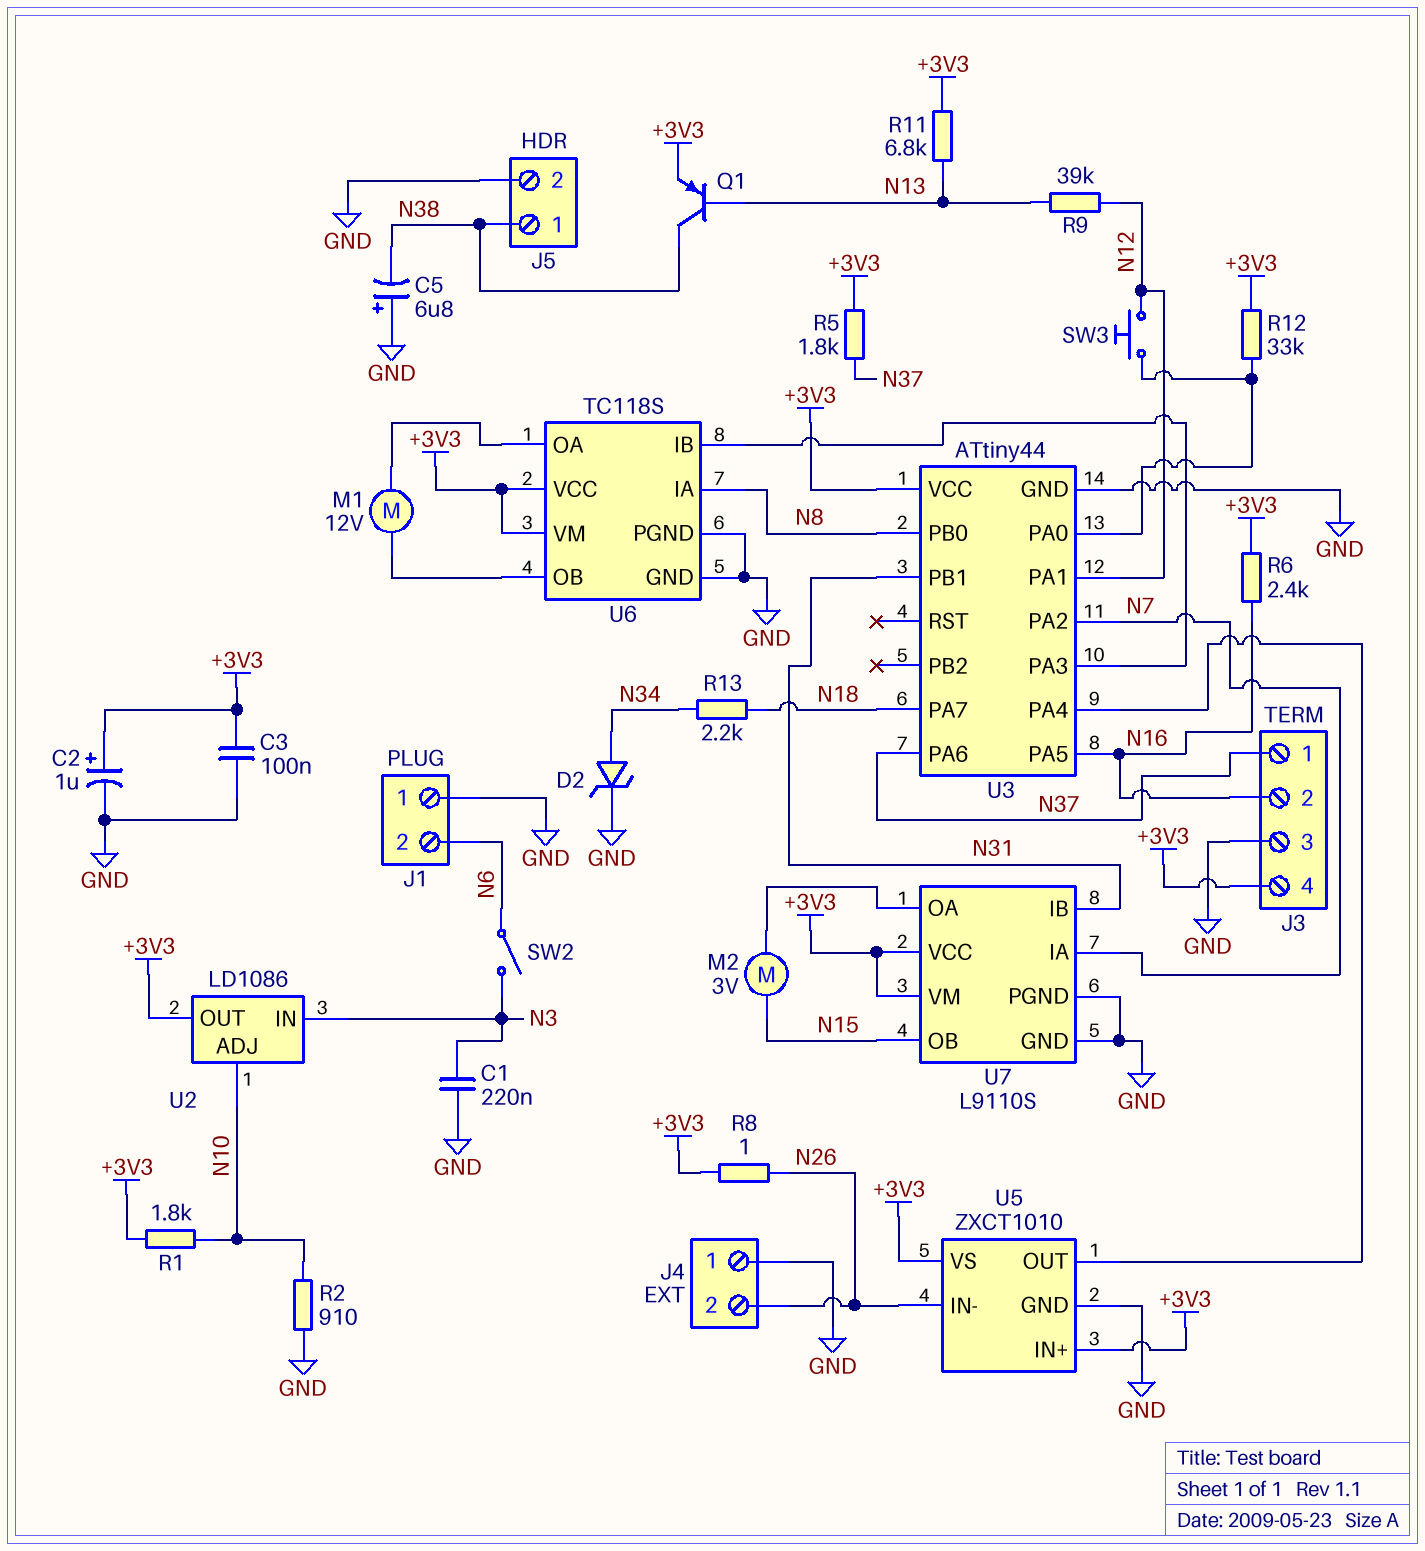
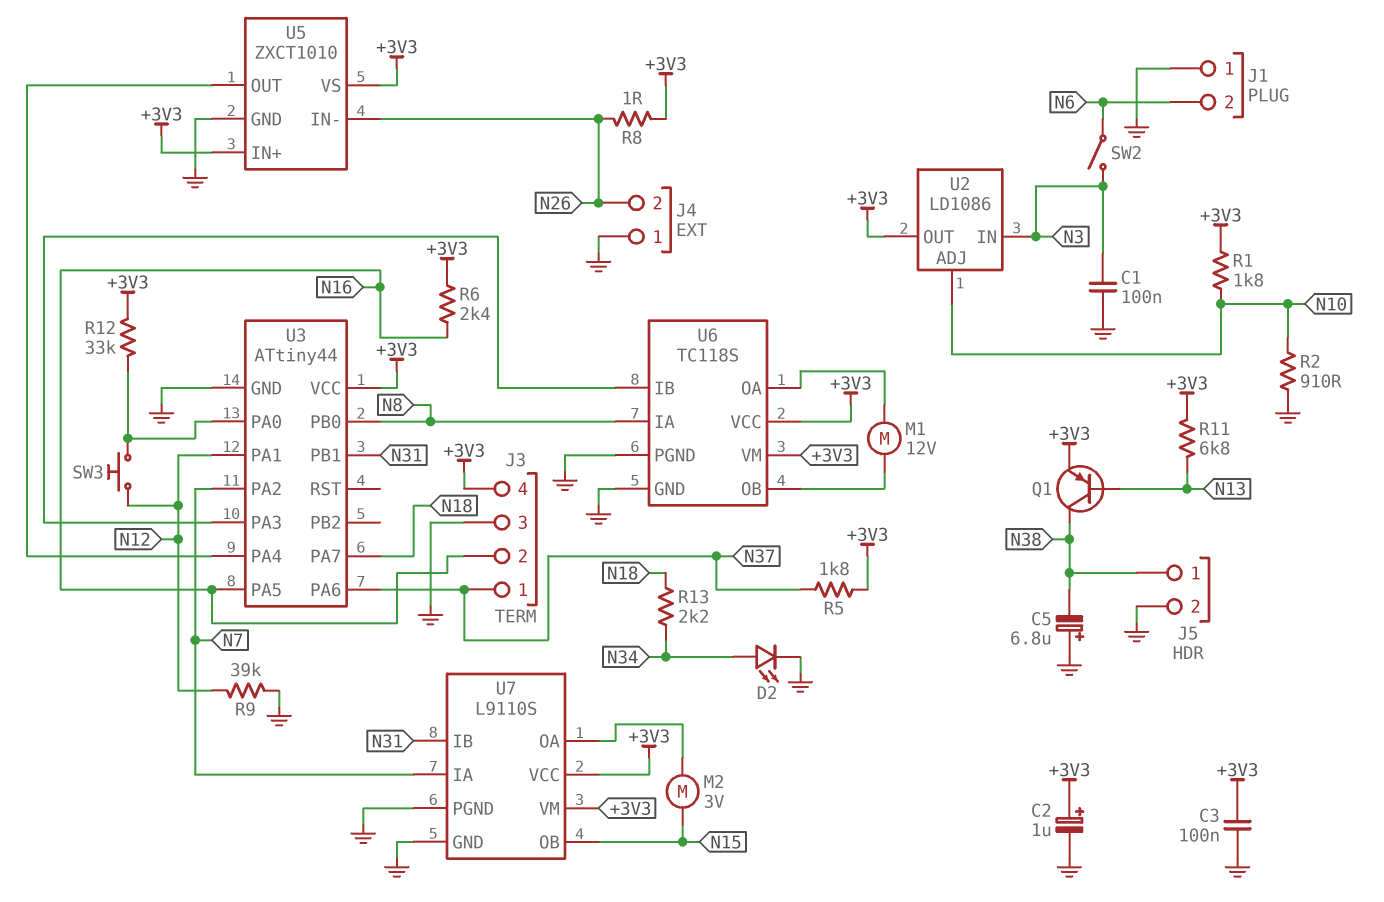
C1: 220nF (GND, N3) -> 100nF (GND, N3)
D2: zener (A N34, K GND) -> LED (A N34, K GND)
R9: 39k (N12, N13) -> 39k (GND, N12)

